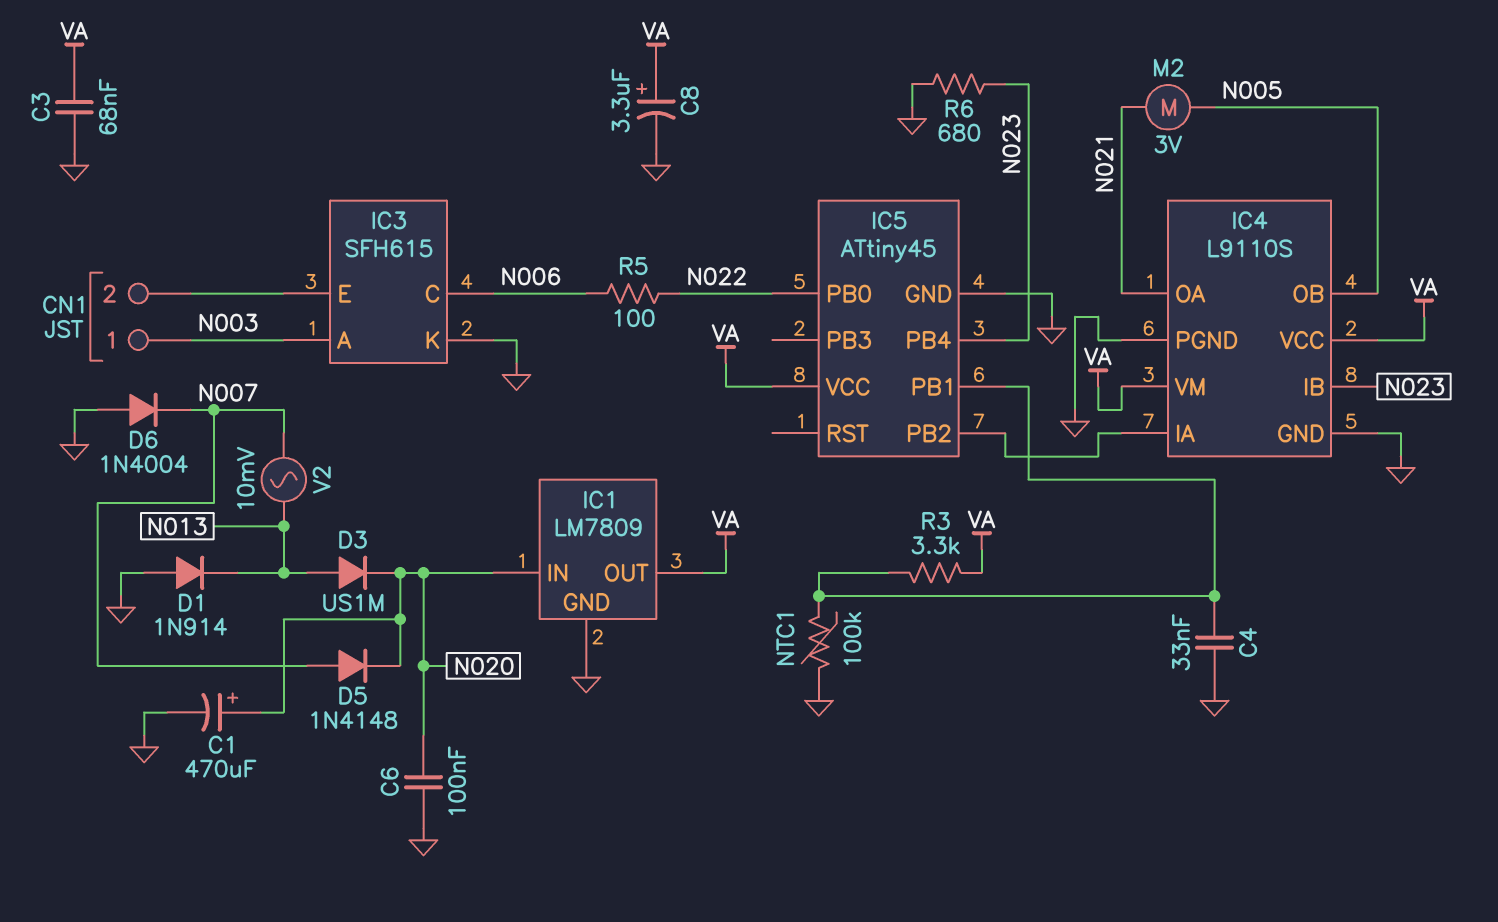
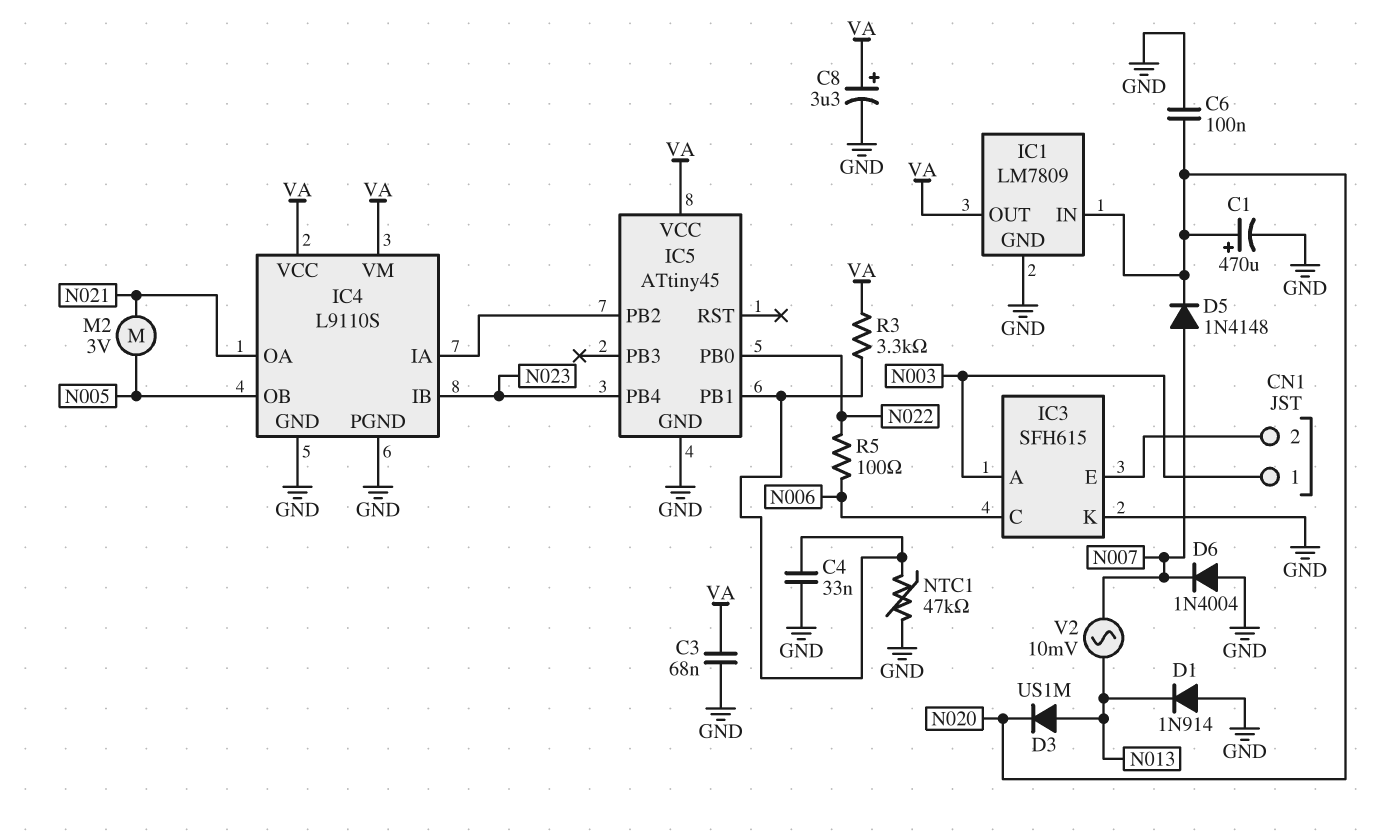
NTC1: 100k (GND, IC5/PB1) -> 47k (GND, IC5/PB1)
R6: 680 (GND, N023) -> none

